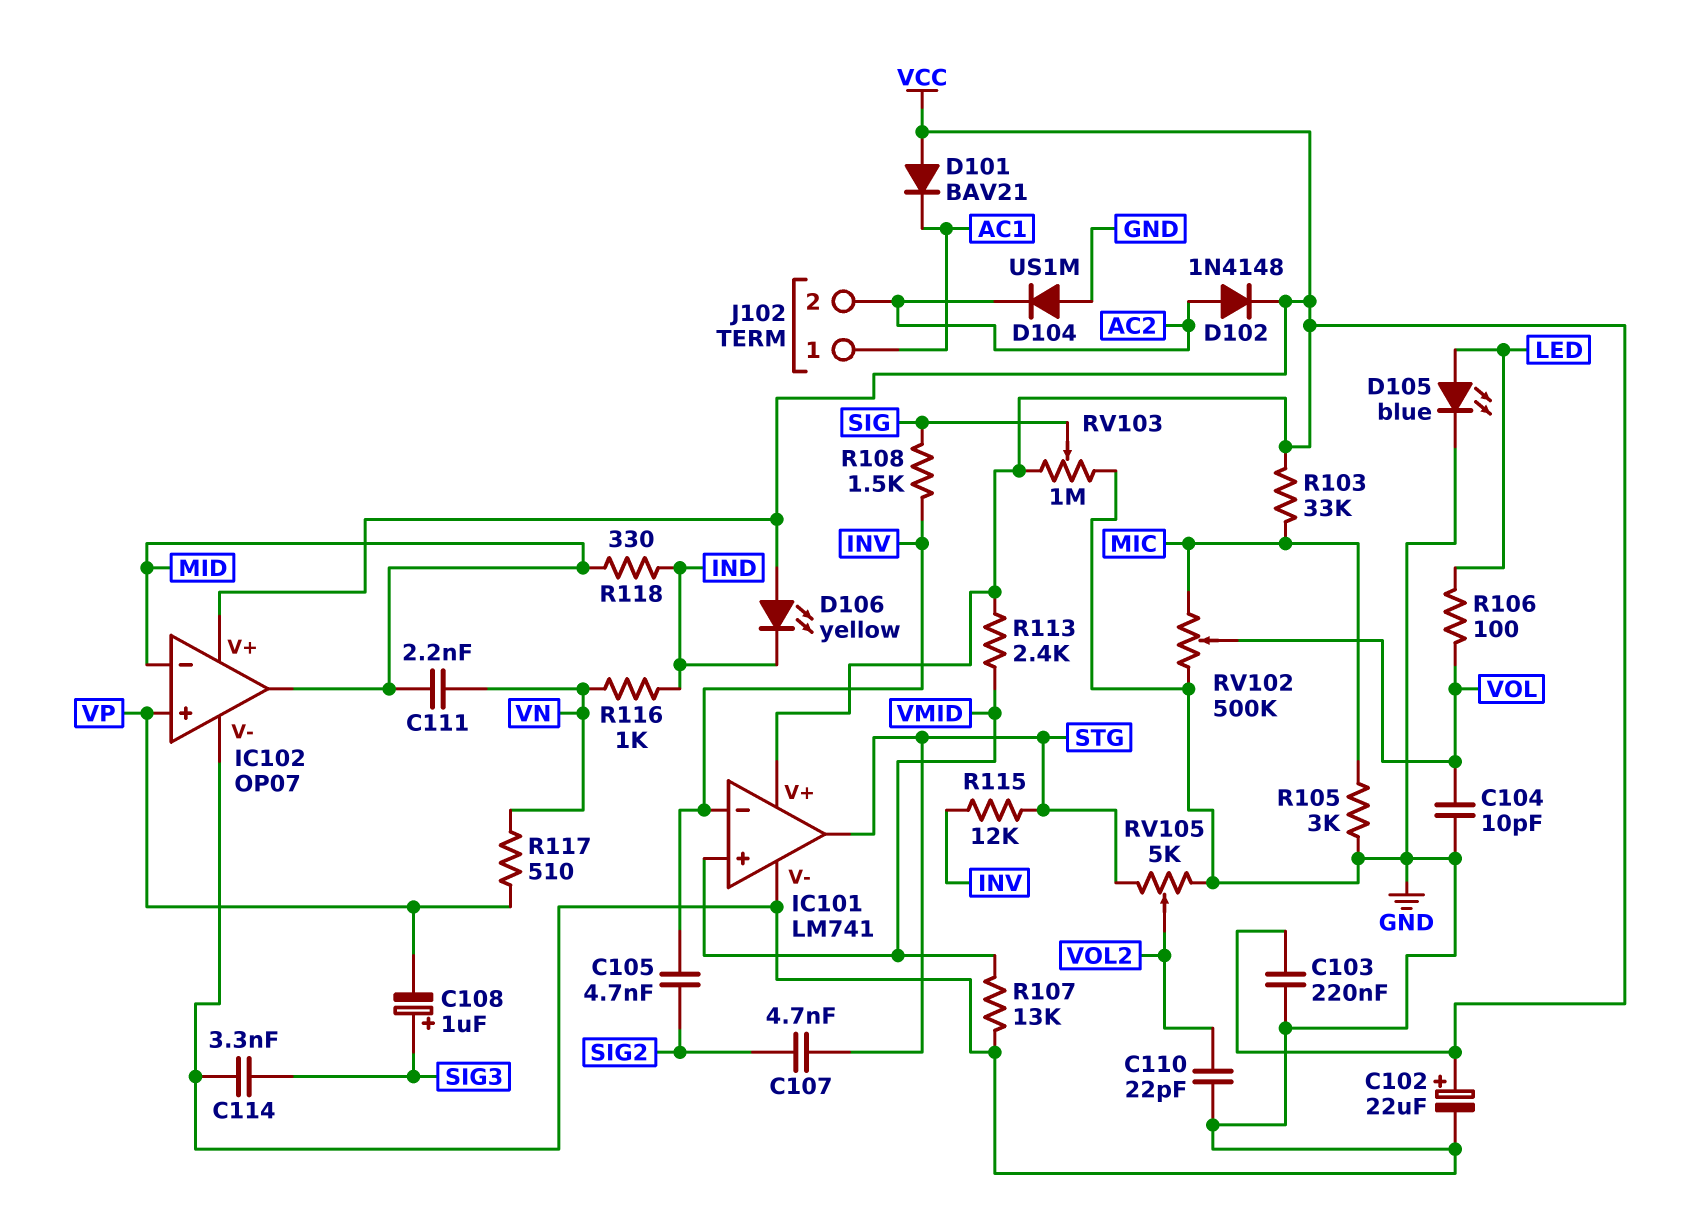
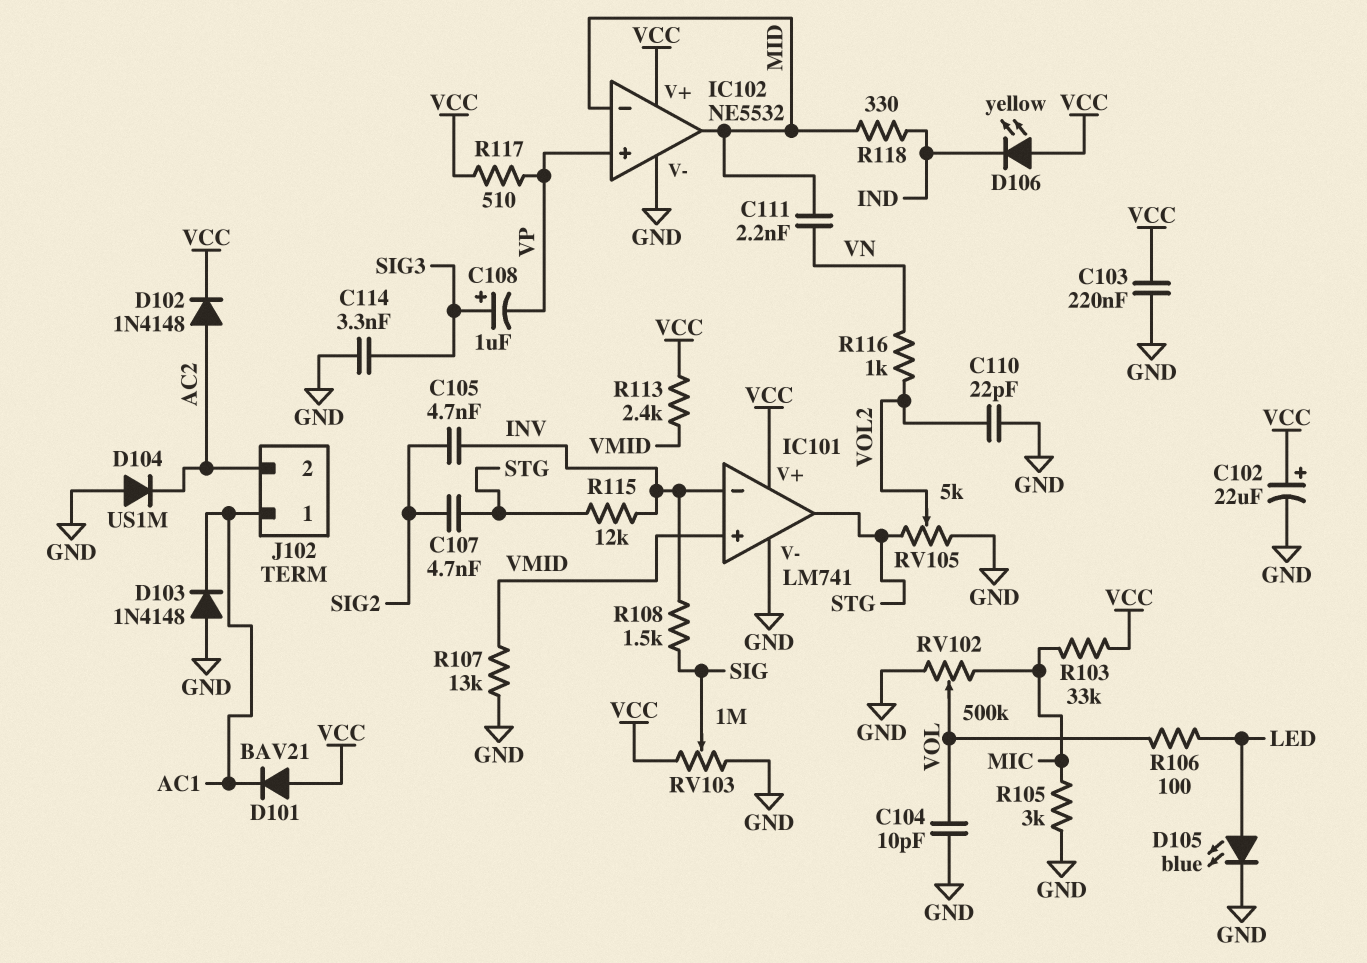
D103: none -> diode 1N4148 (A GND, K AC1)
IC102: OP07 -> NE5532
R116: 1k (IND, VN) -> 1k (VN, VOL2)
R117: 510 (VN, VP) -> 510 (VCC, VP)

